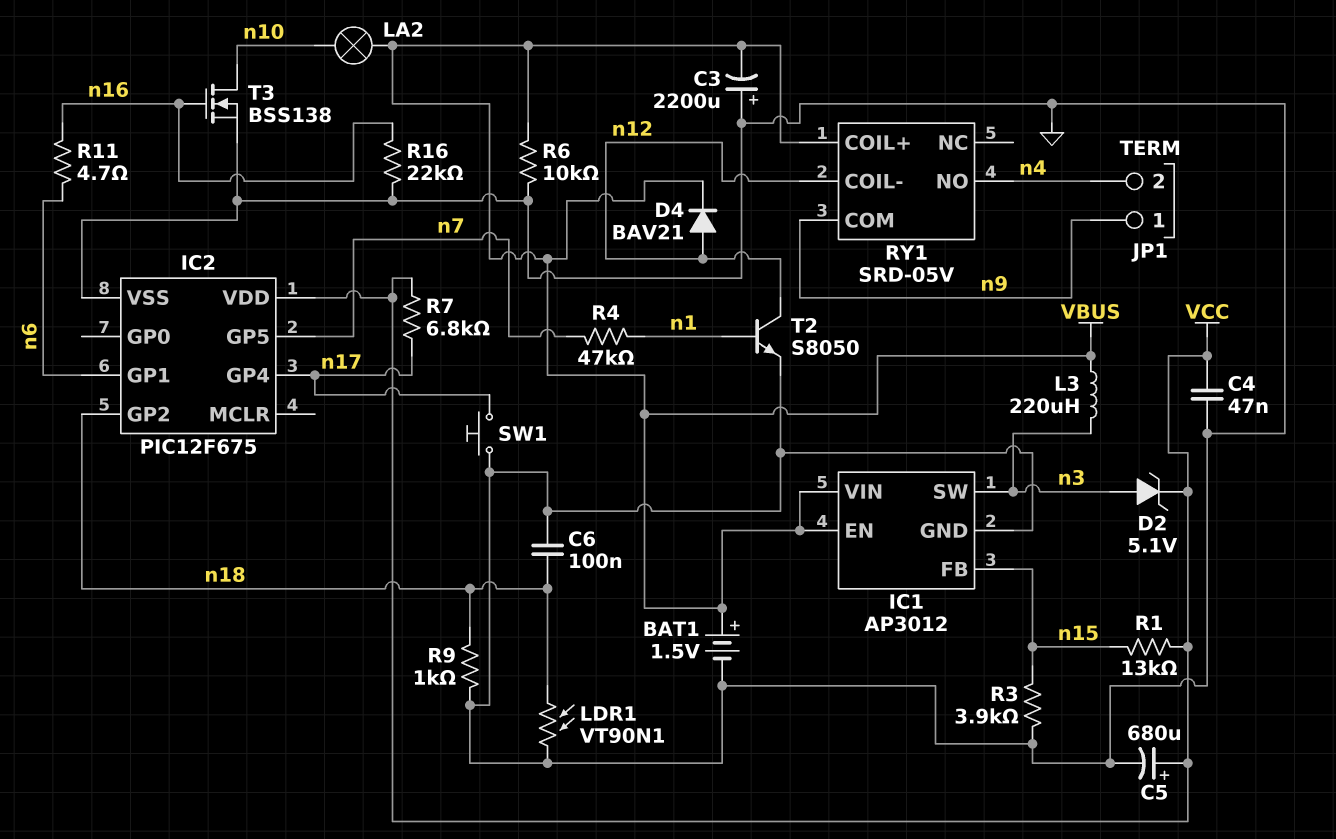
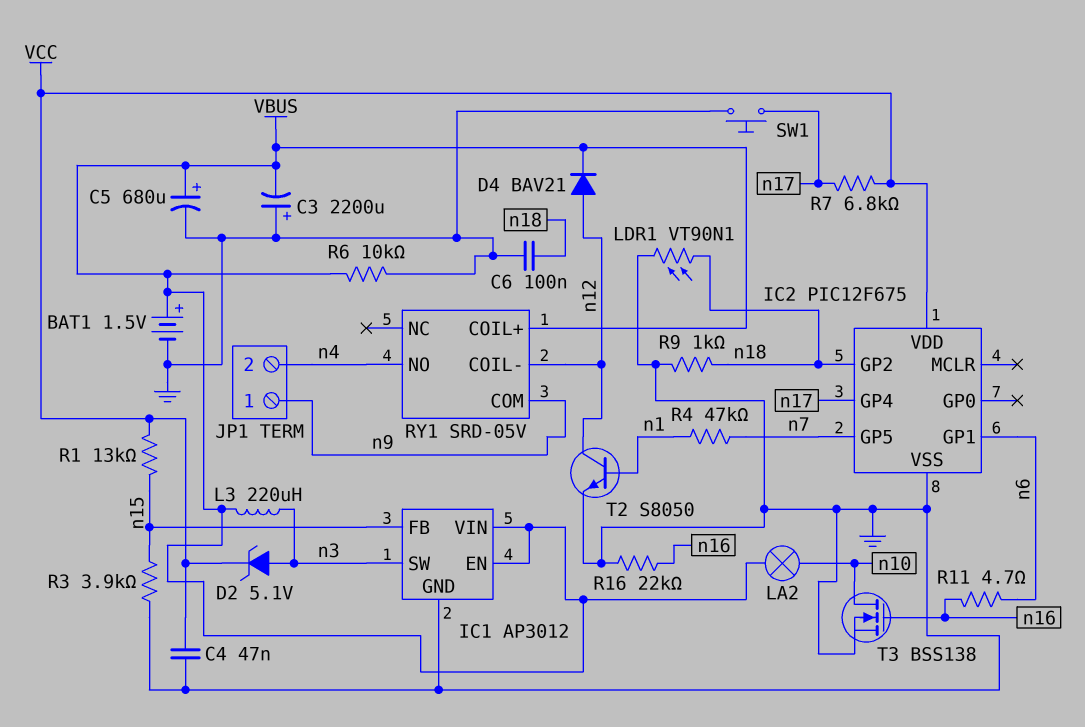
C5: 680uF (plus VCC, minus GND) -> 680uF (plus VBUS, minus GND)

